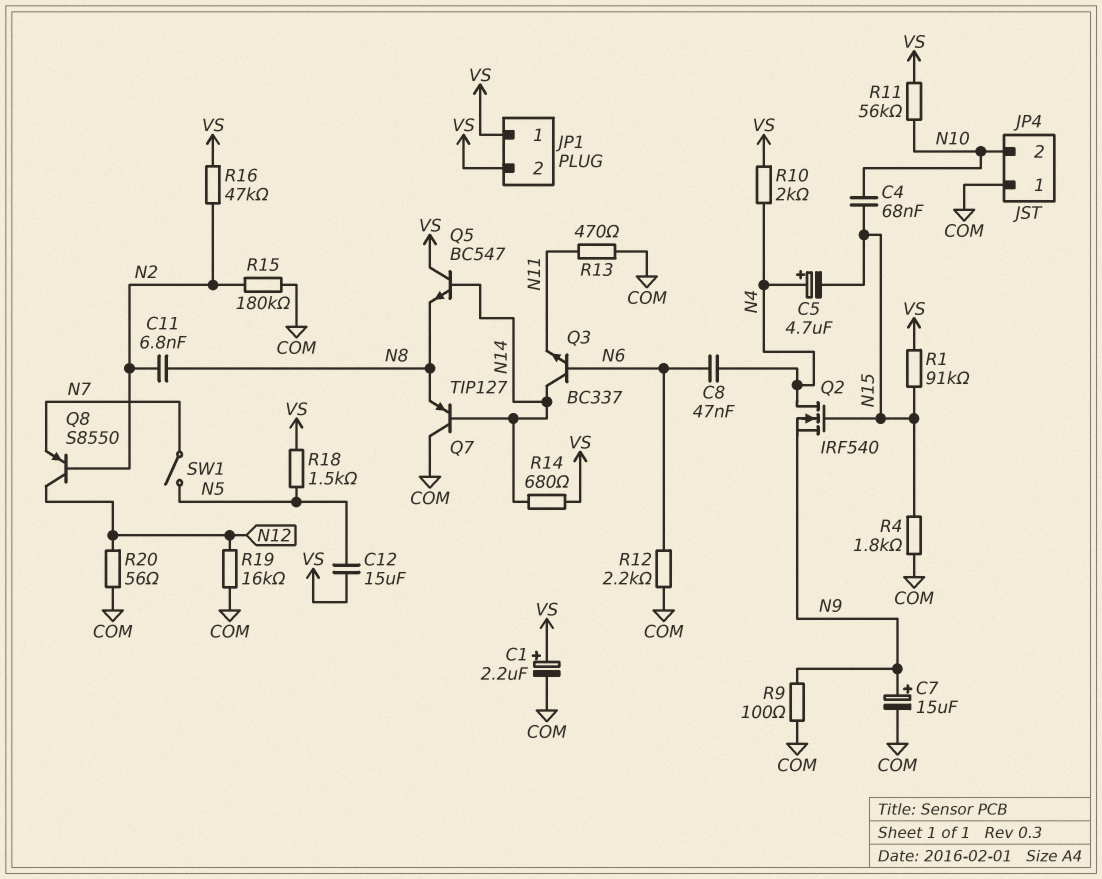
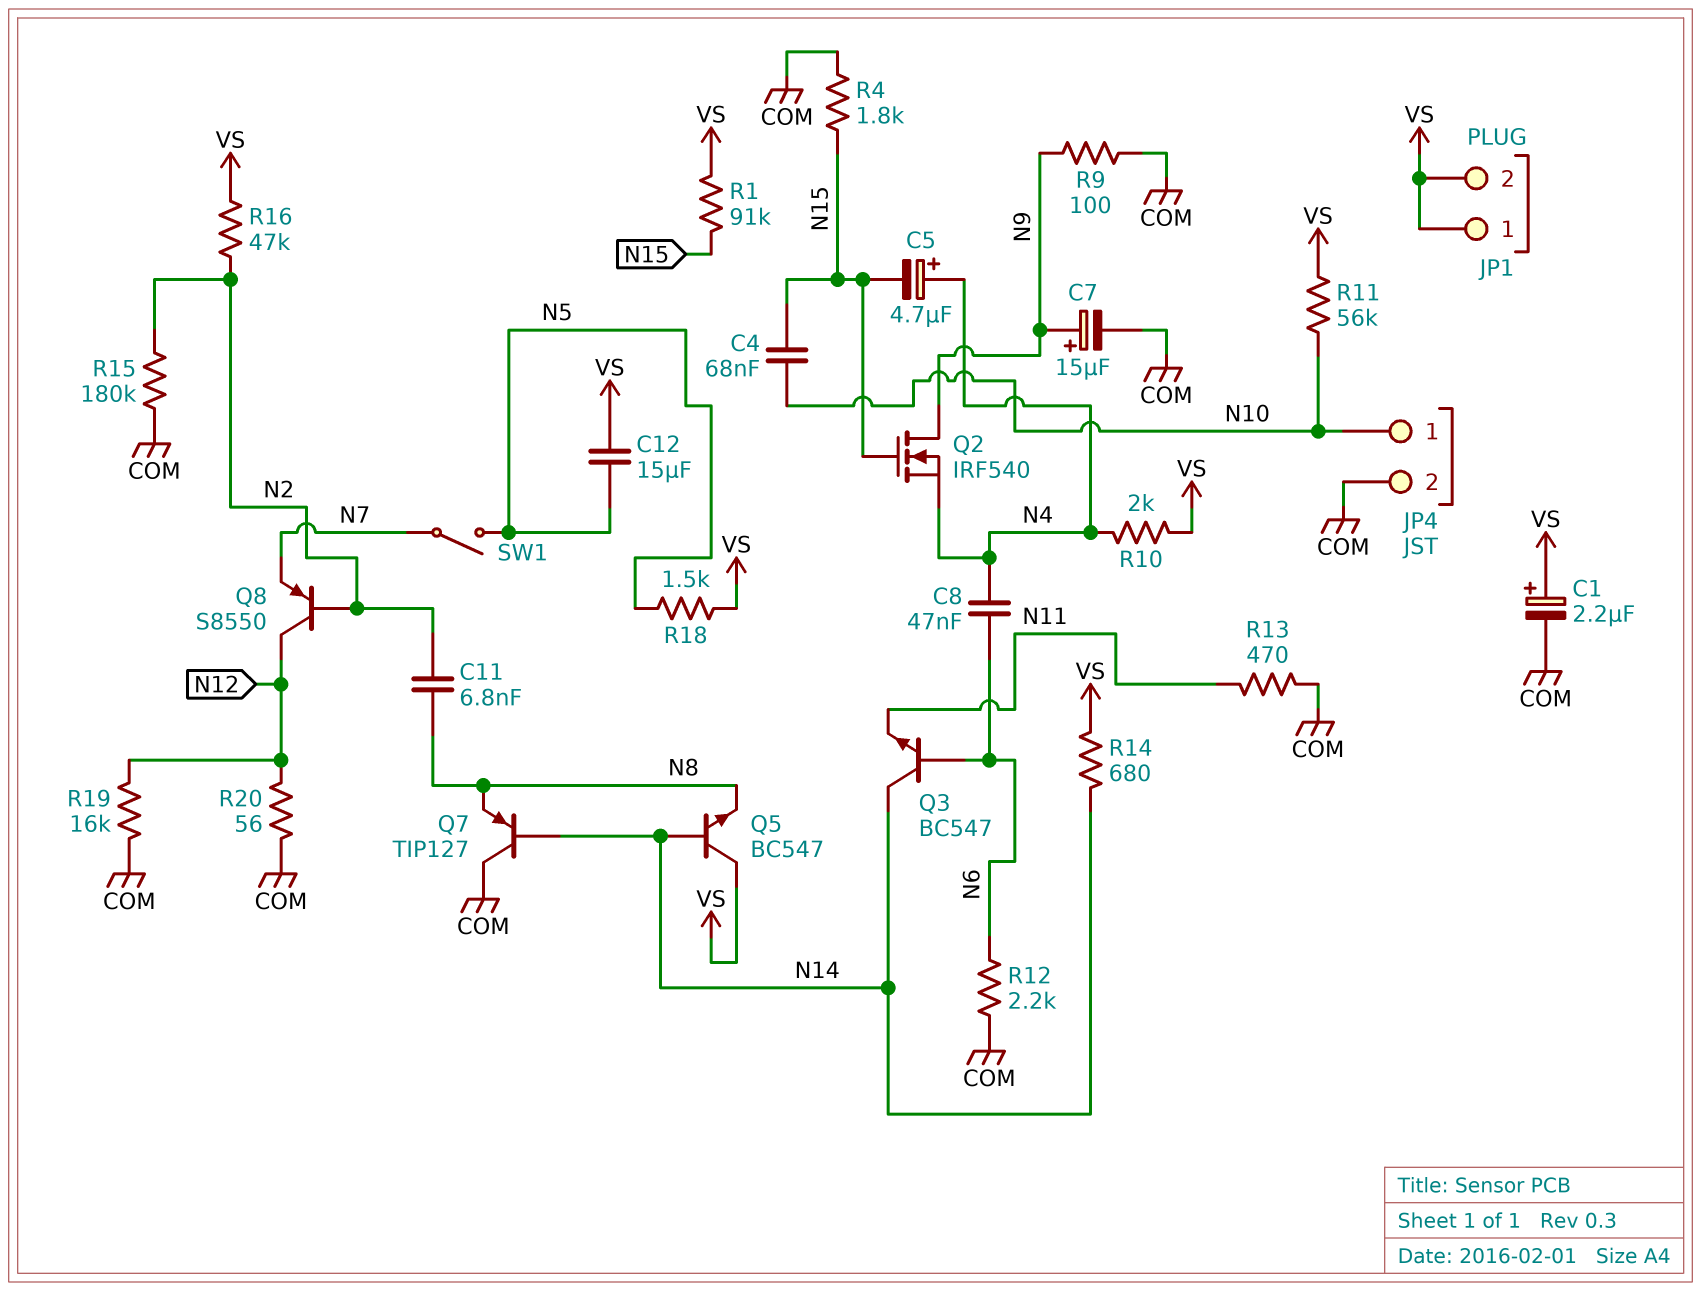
JP4 pin 1: COM -> N10
JP4 pin 2: N10 -> COM
Q2: NMOS IRF540 (G N15, D N4, S N9) -> NMOS IRF540 (G N15, D N9, S N4)
Q3: NPN BC337 (B N6, C N14, E N11) -> NPN BC547 (B N6, C N14, E N11)

